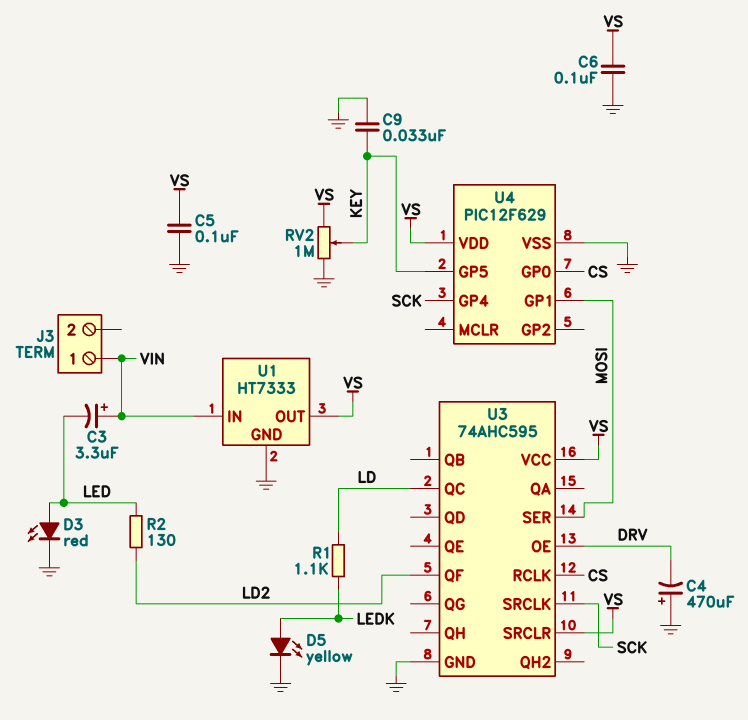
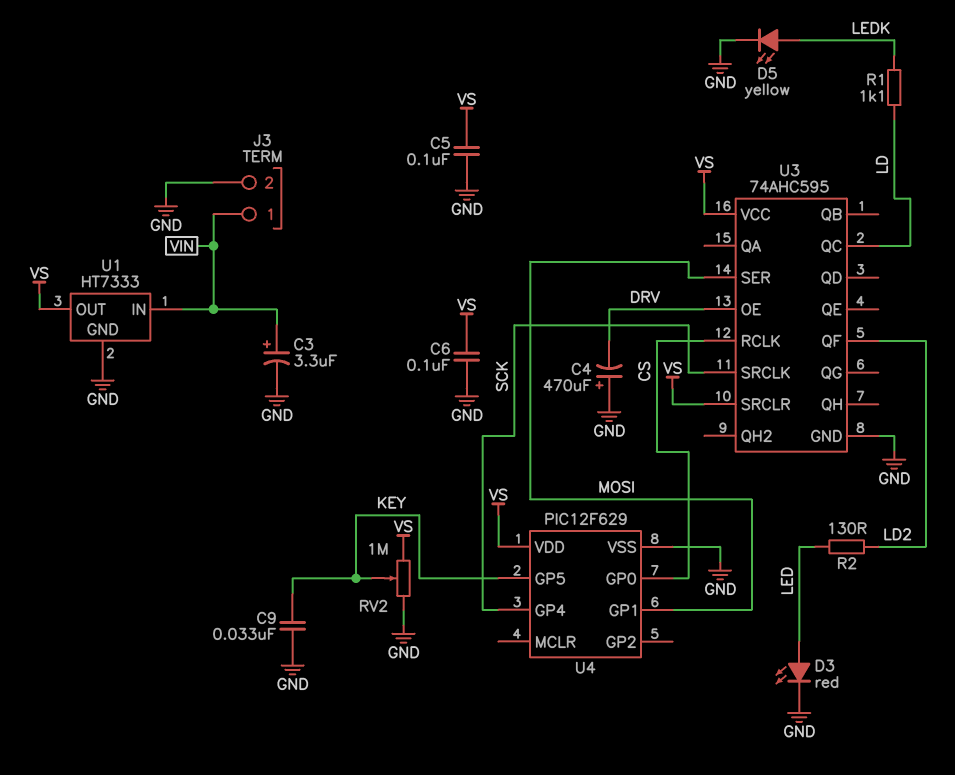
C3: 3.3uF (plus VIN, minus LED) -> 3.3uF (plus VIN, minus GND)
J3 pin 2: none -> GND

